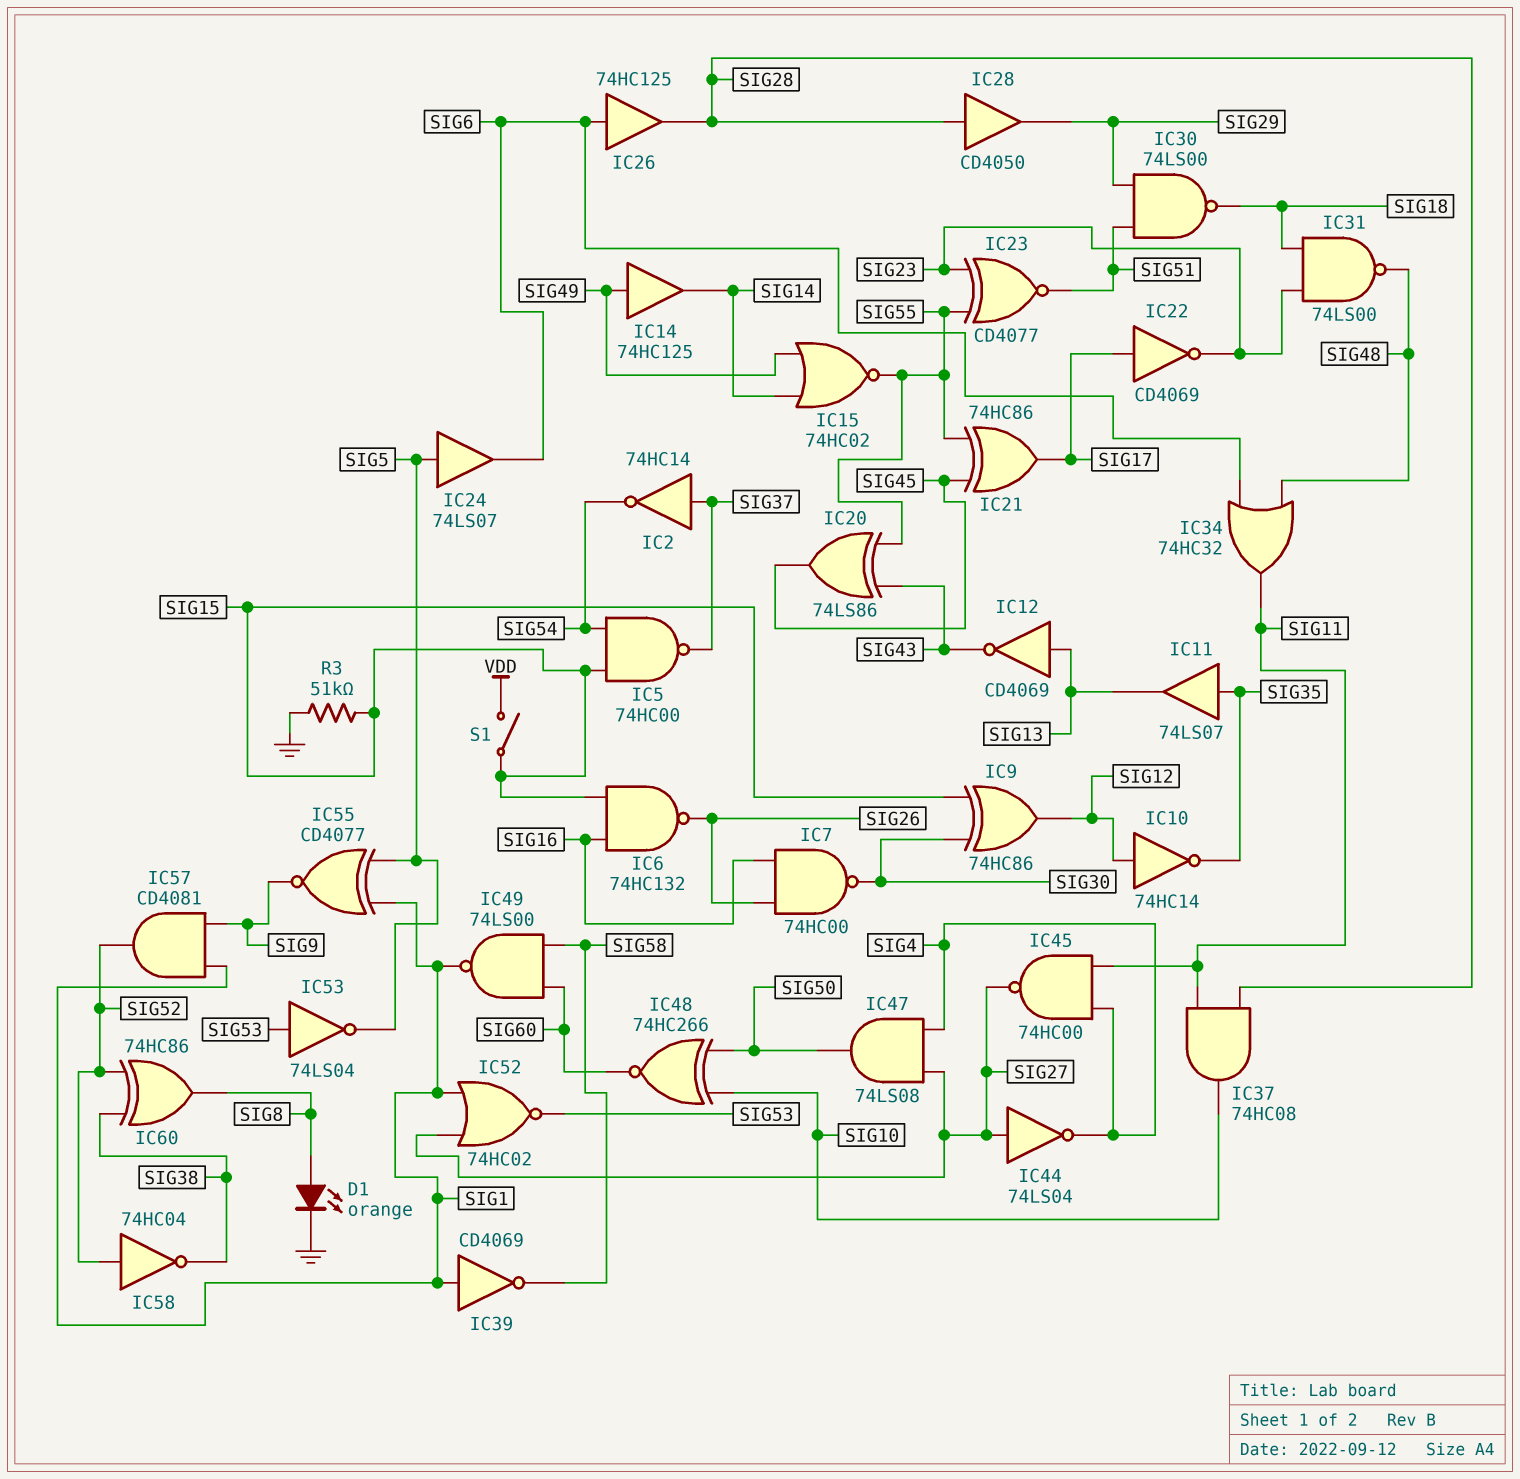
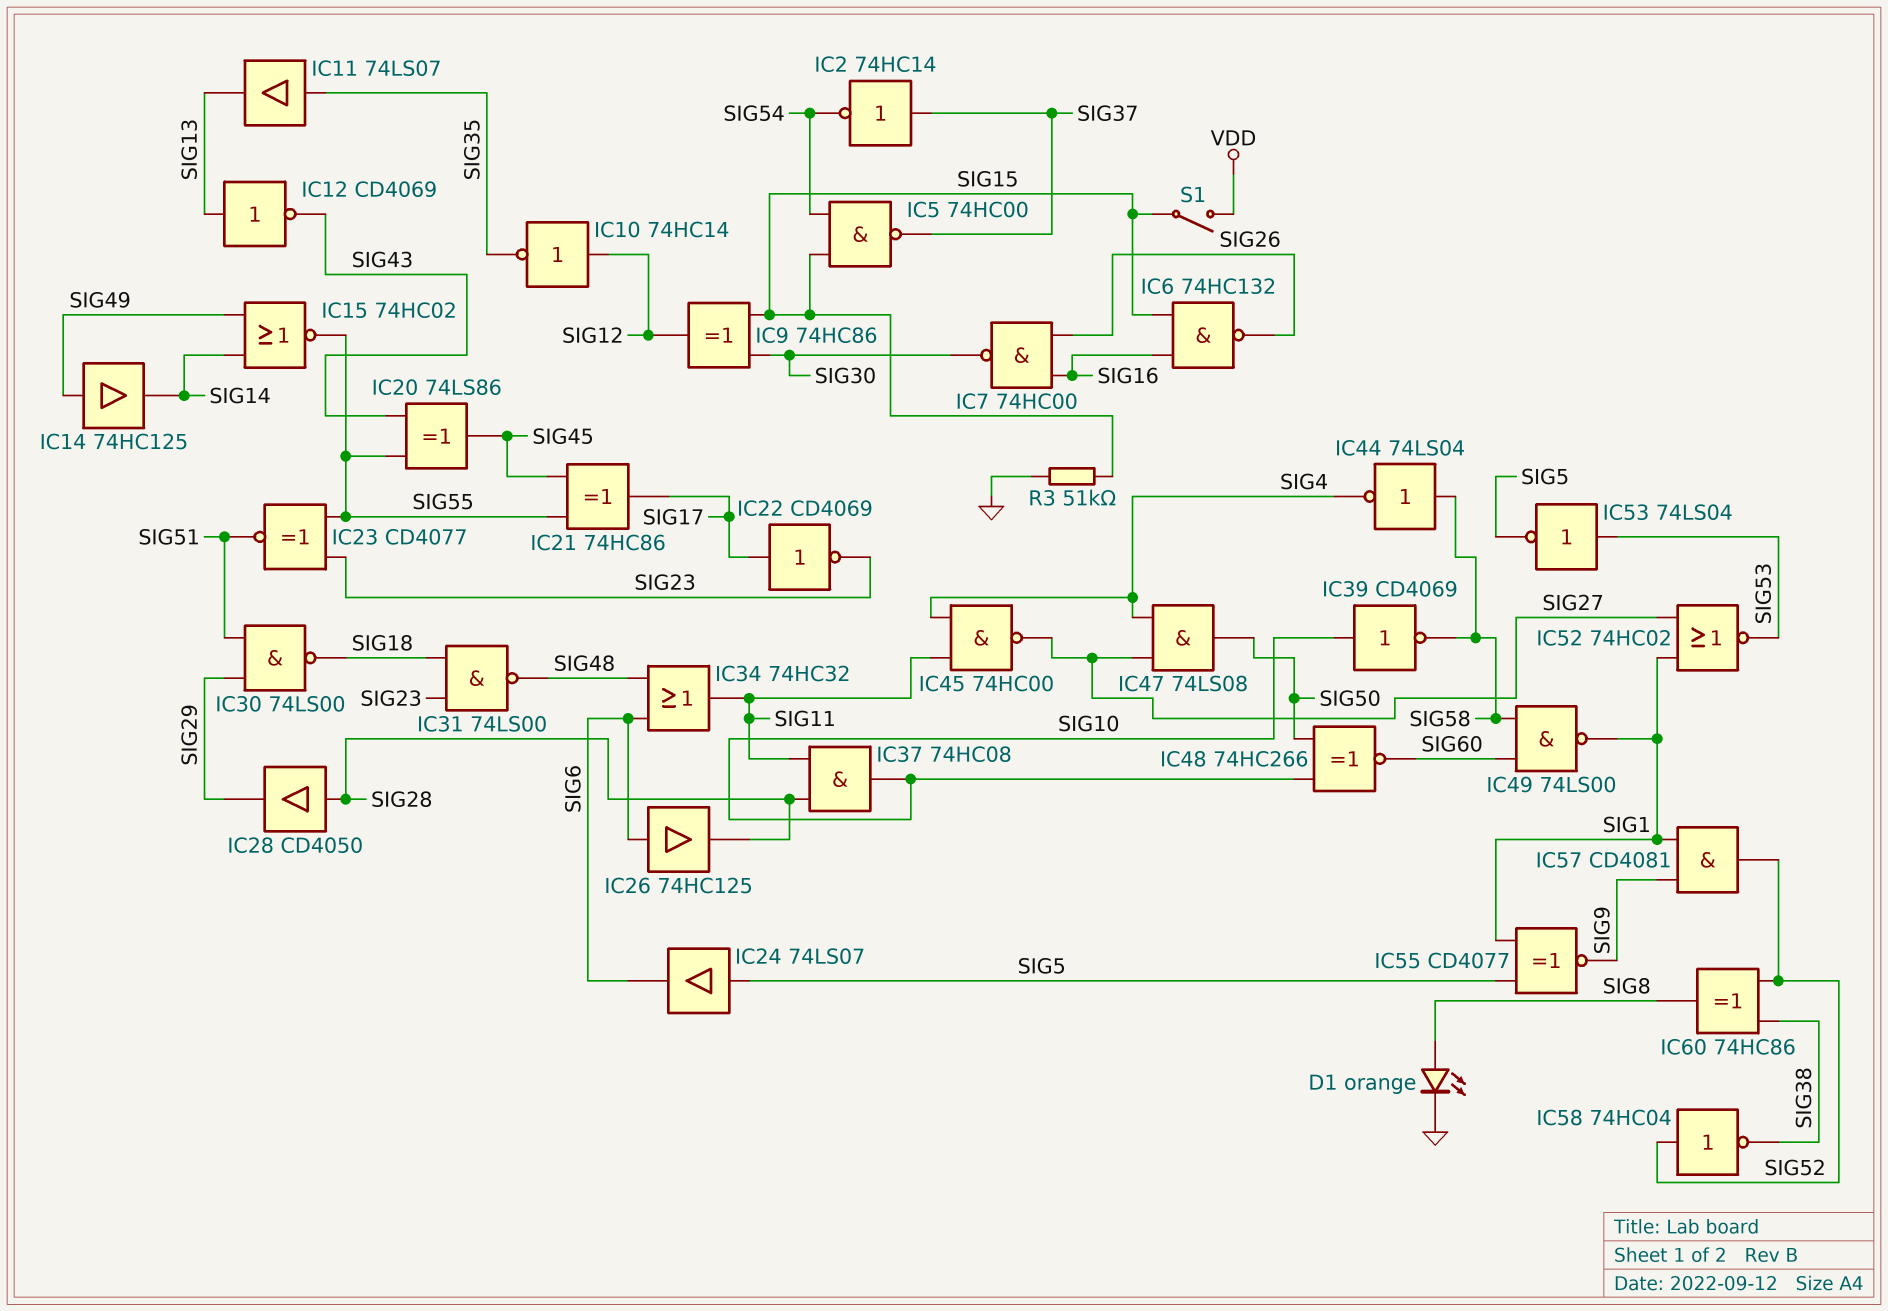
IC39: NOT CD4069 (in SIG1, out SIG58) -> NOT CD4069 (in SIG10, out SIG58)
IC44: NOT 74LS04 (in SIG27, out SIG4) -> NOT 74LS04 (in SIG58, out SIG4)

